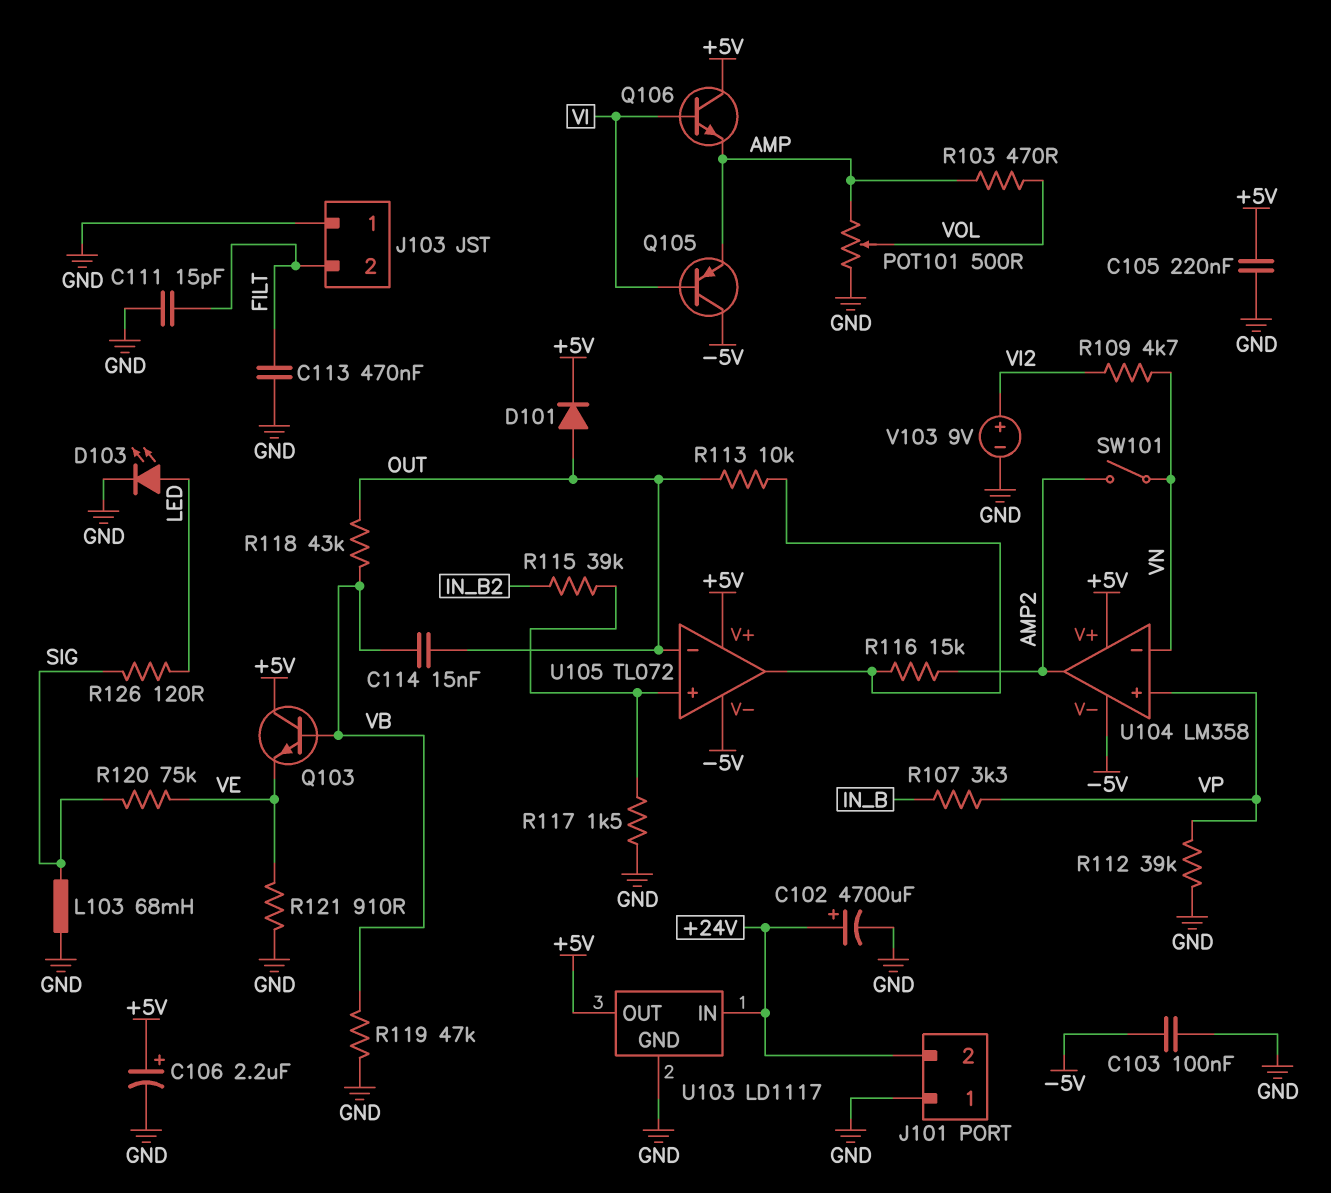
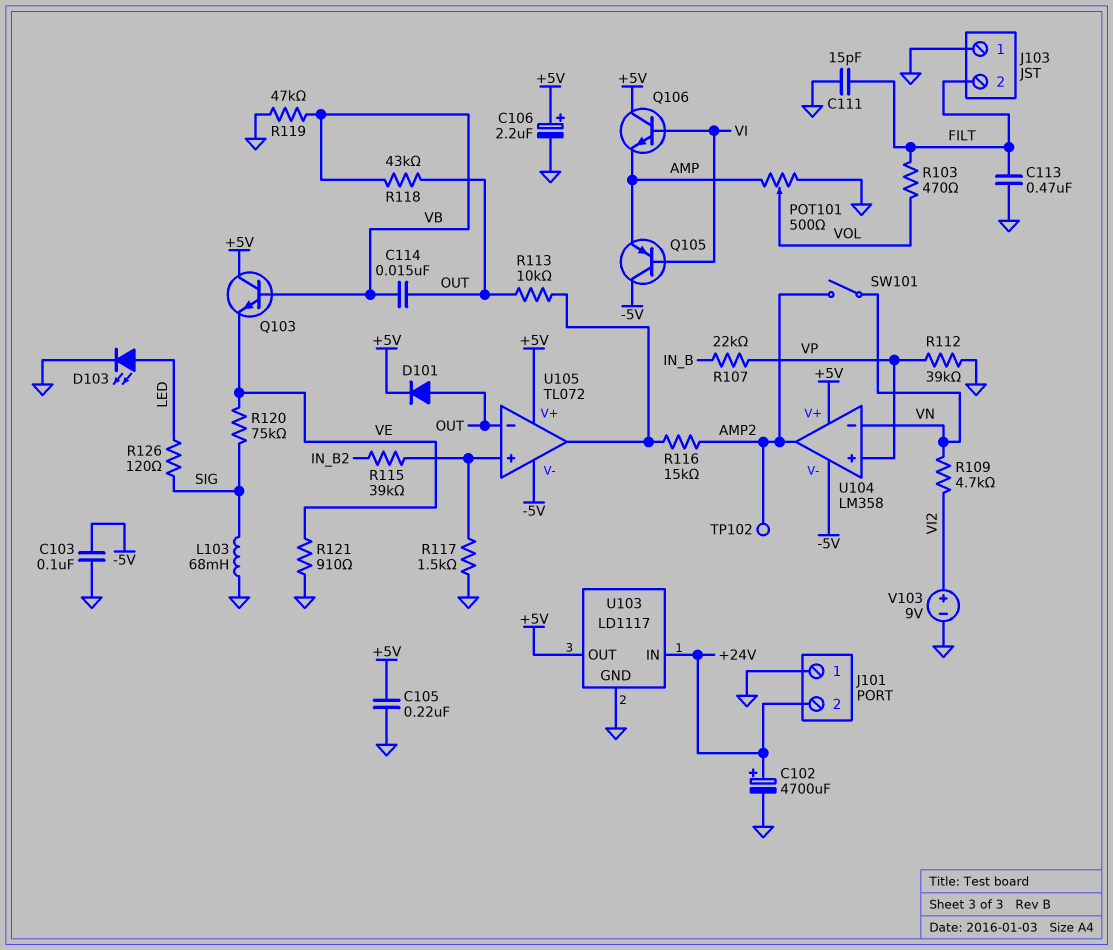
R103: 470 (AMP, VOL) -> 470 (FILT, VOL)
R107: 3.3k (IN_B, VP) -> 22k (IN_B, VP)
TP102: none -> test point (AMP2)

